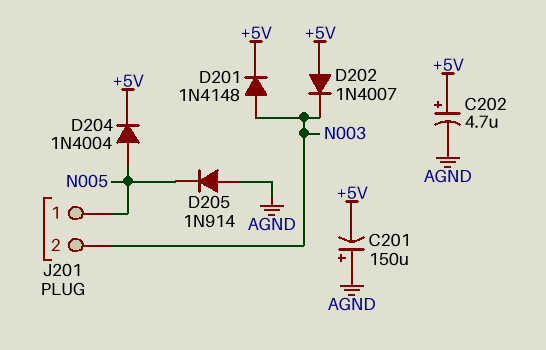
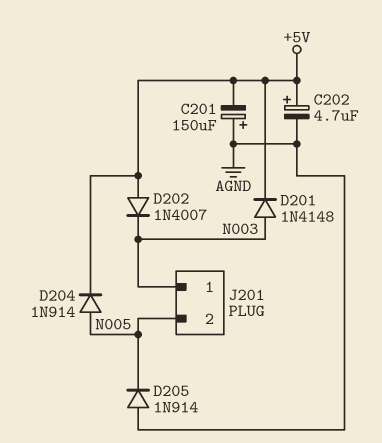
D204: diode 1N4004 (A N005, K +5V) -> diode 1N914 (A N005, K +5V)
J201 pin 1: N005 -> N003
J201 pin 2: N003 -> N005

